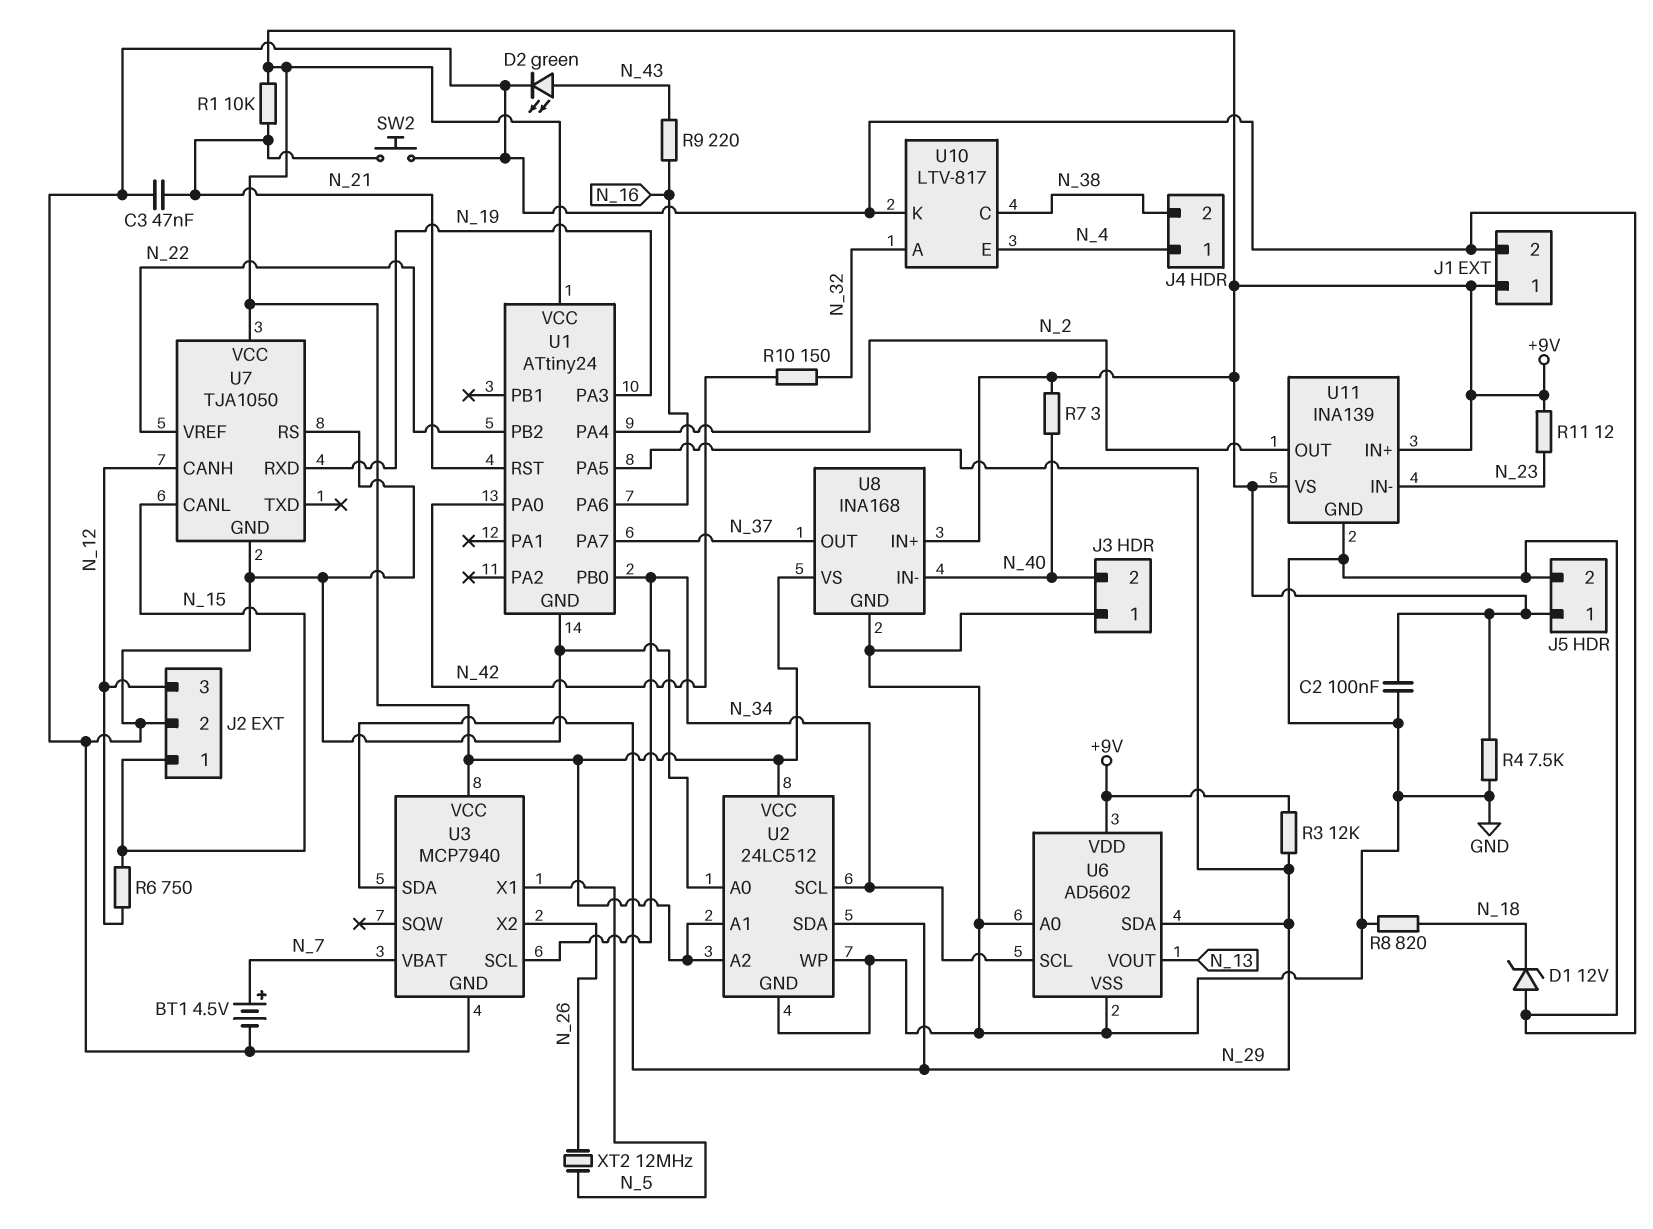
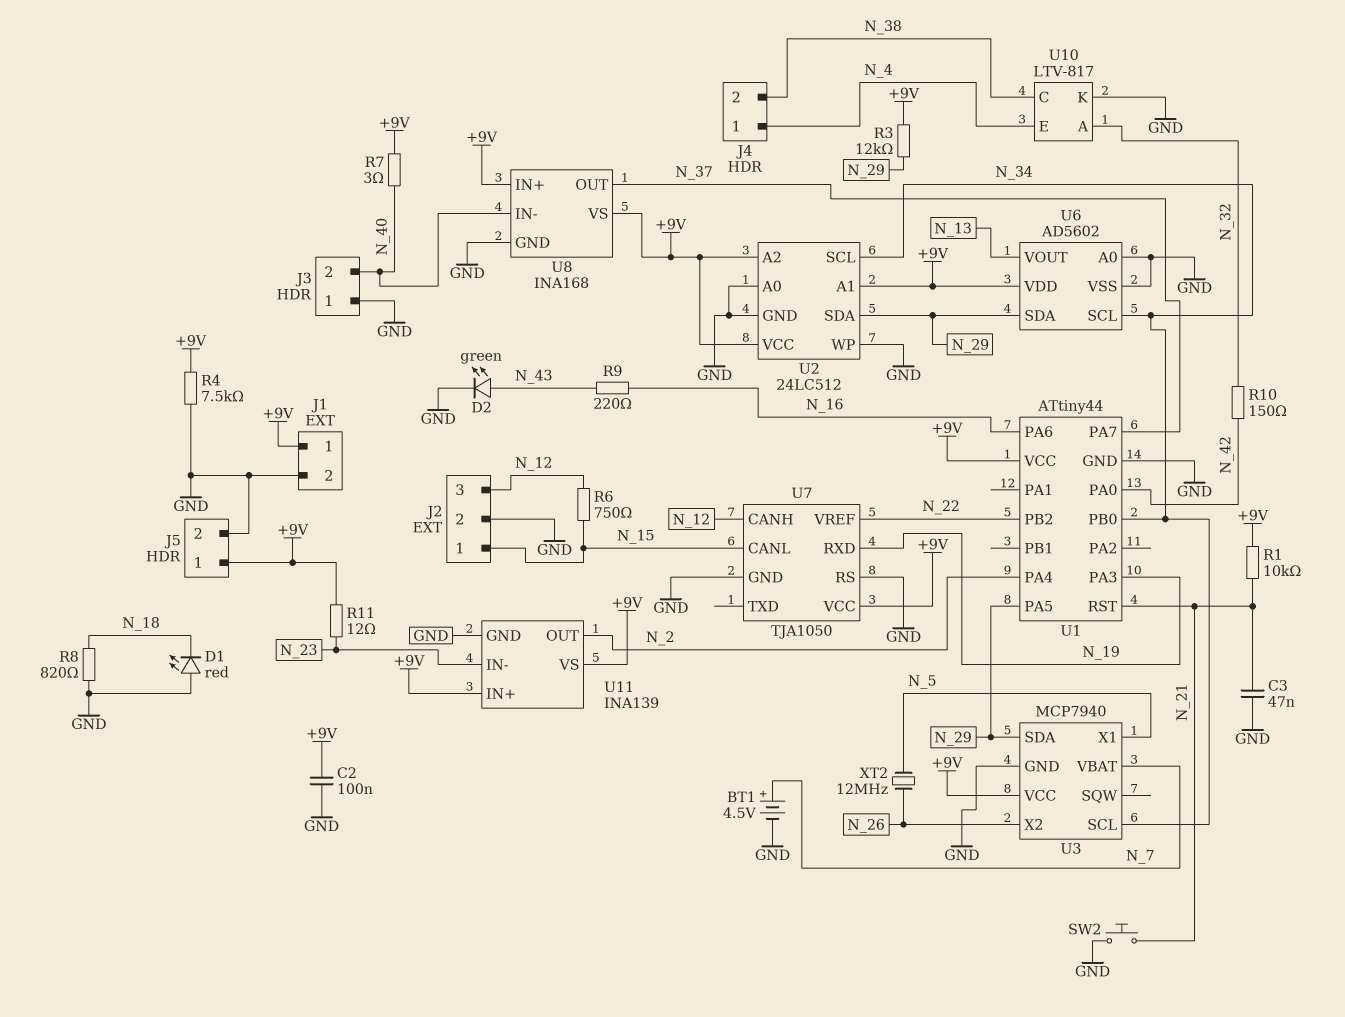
D1: zener 12V (A GND, K N_18) -> LED red (A GND, K N_18)
U1: ATtiny24 -> ATtiny44

